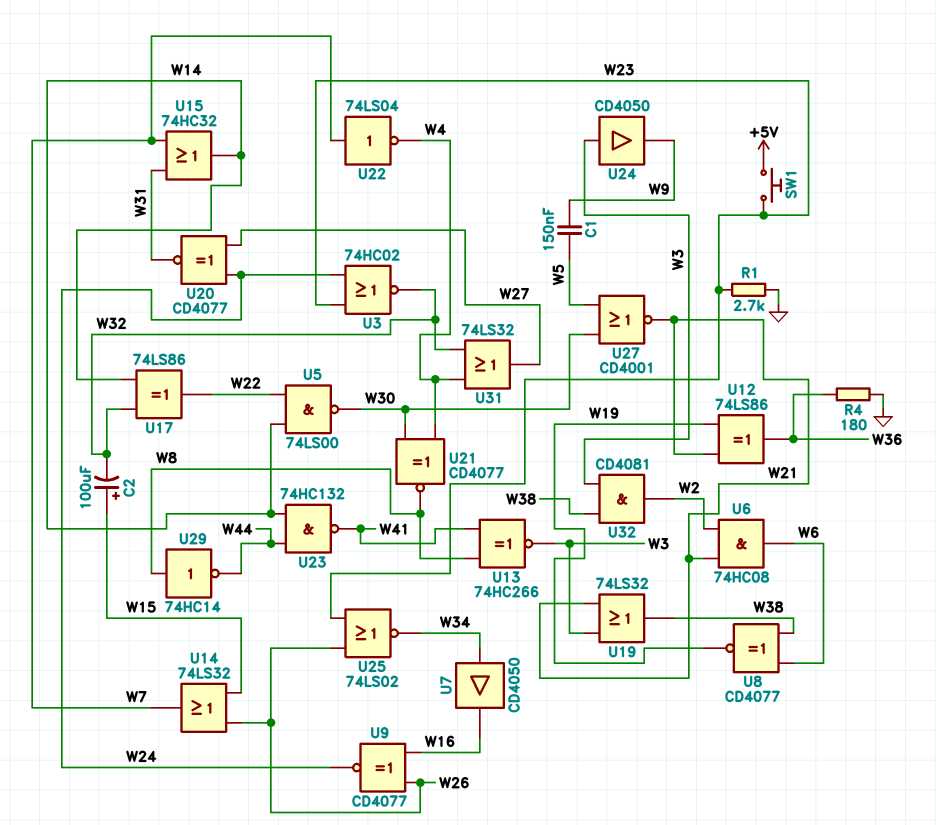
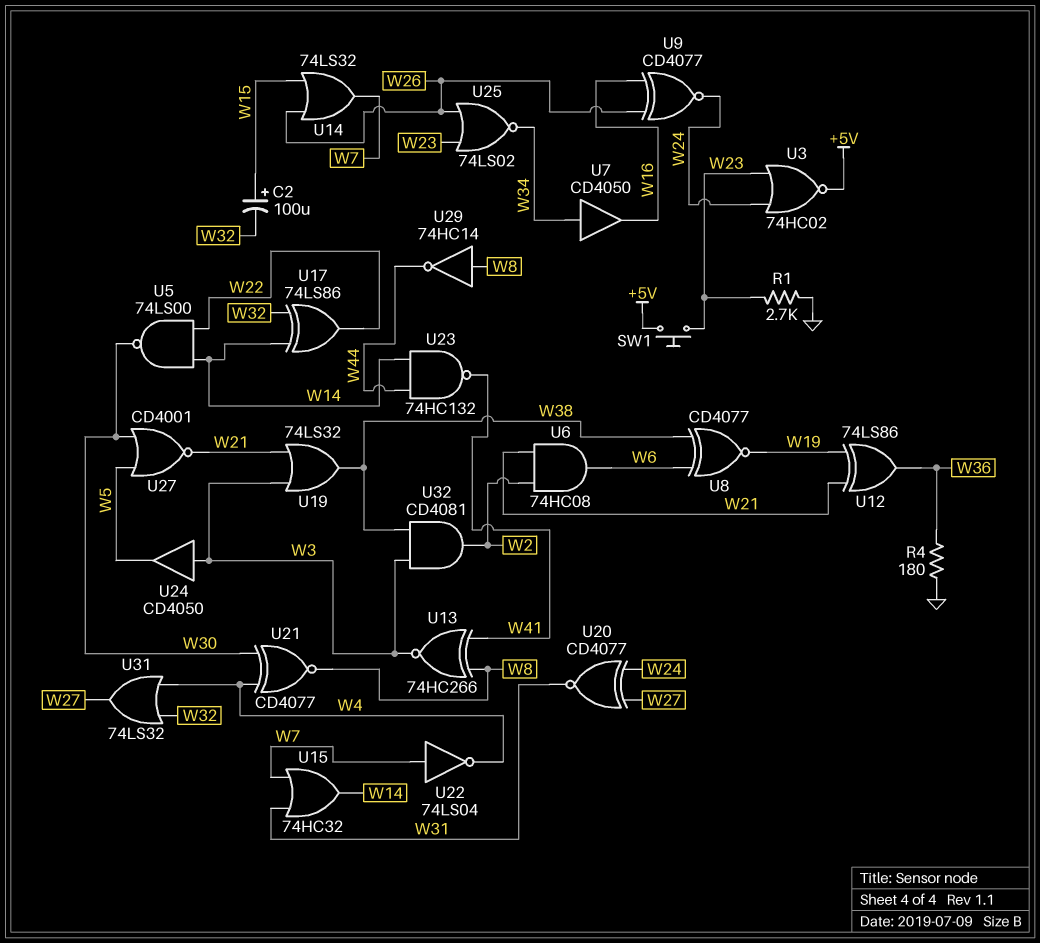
C1: 150nF (W5, W9) -> none
U3: NOR 74HC02 (in W23, in W24, out W32) -> NOR 74HC02 (in W23, in W24, out +5V)
U24: buffer CD4050 (in W3, out W9) -> buffer CD4050 (in W3, out W5)

